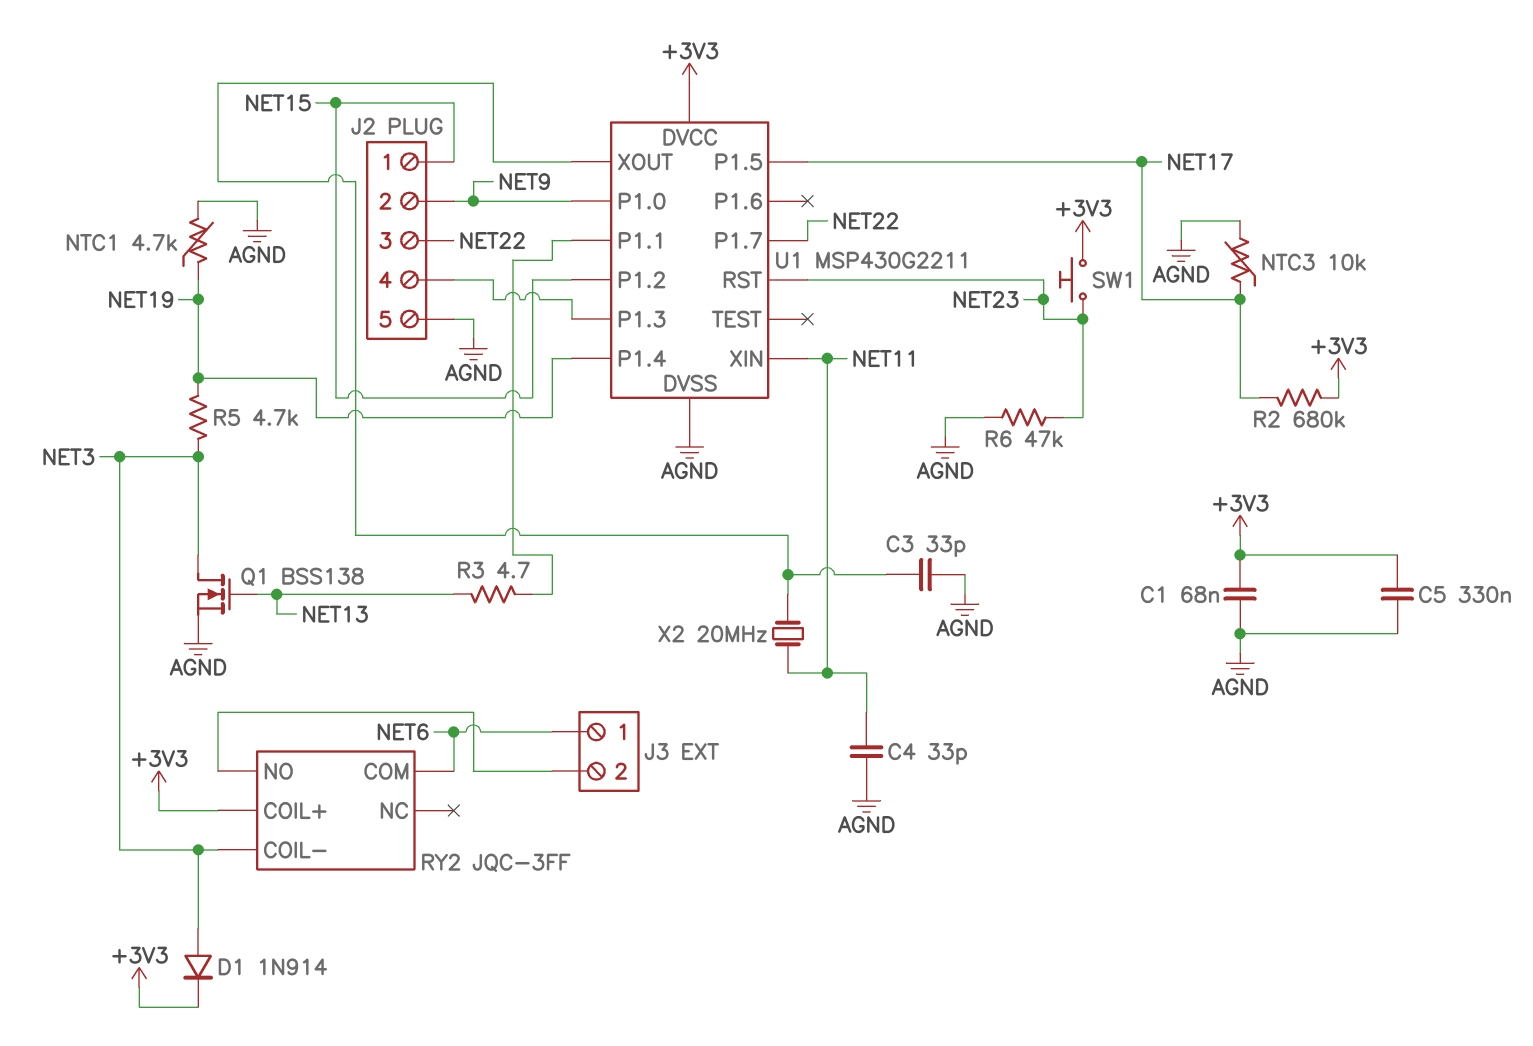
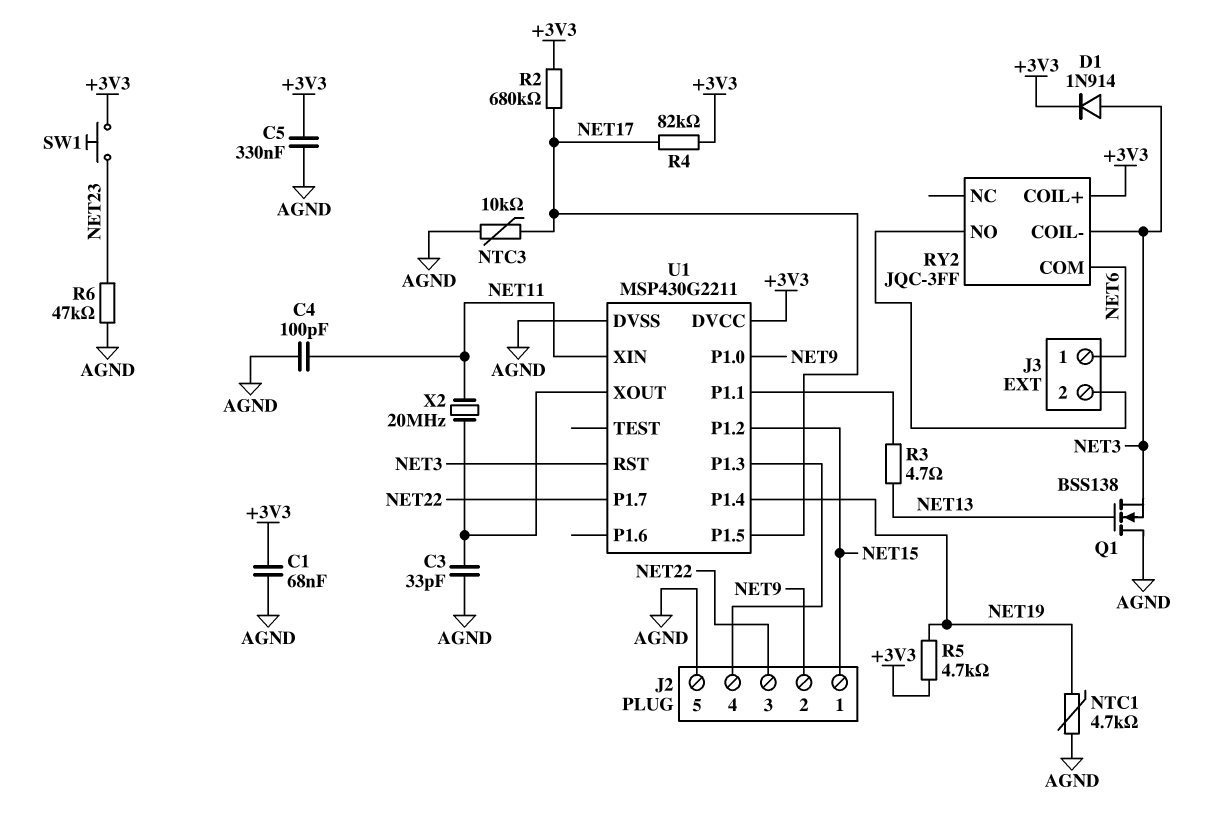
C4: 33pF (AGND, NET11) -> 100pF (AGND, NET11)
Q1: NMOS BSS138 (G NET13, D NET3, S AGND) -> NMOS BSS138 (G NET13, D AGND, S NET3)
R4: none -> 82k (+3V3, NET17)
R5: 4.7k (NET3, NET19) -> 4.7k (+3V3, NET19)
U1 pin RST: NET23 -> NET3

